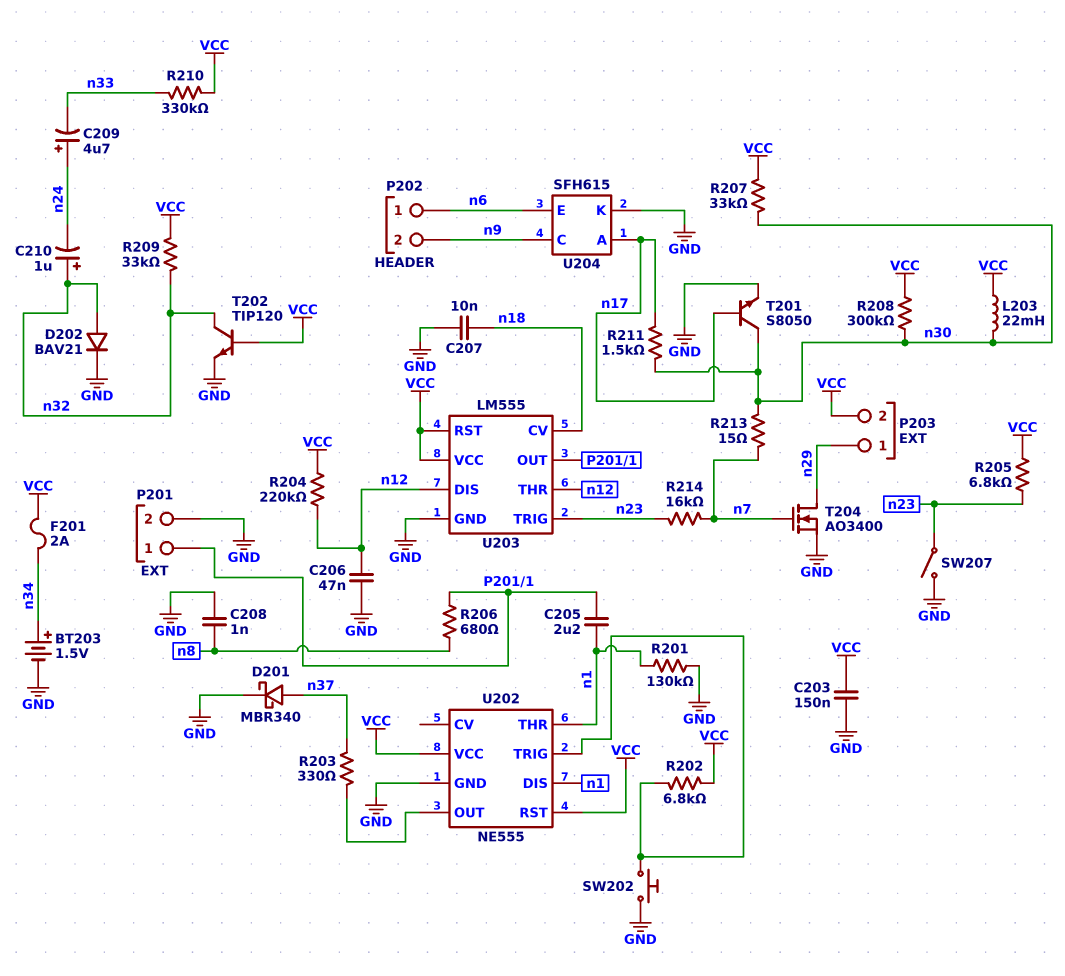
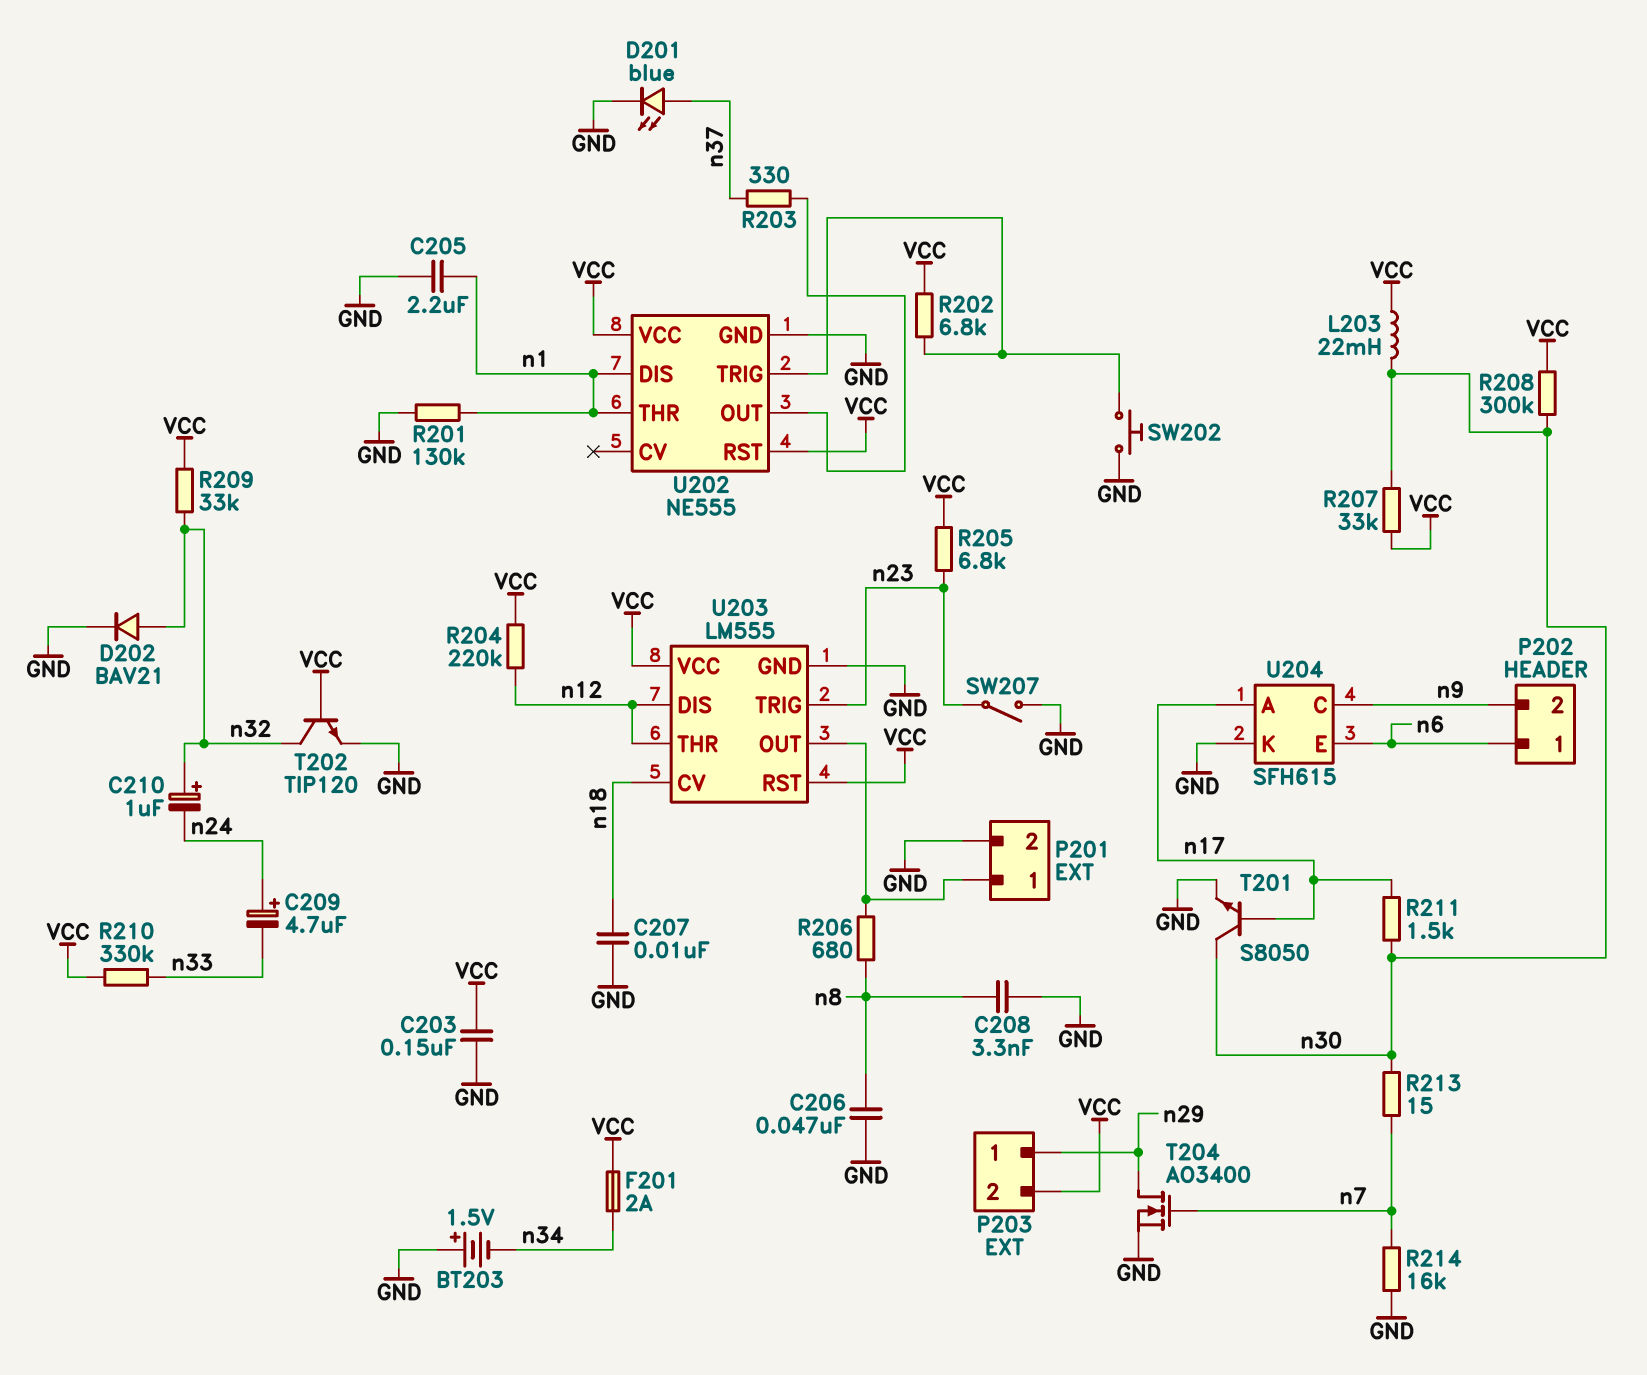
BT203: 1.5V (plus n34, minus GND) -> 1.5V (plus GND, minus n34)
C205: 2.2uF (P201/1, n1) -> 2.2uF (GND, n1)
C206: 47nF (GND, n12) -> 47nF (GND, n8)
C208: 1nF (GND, n8) -> 3.3nF (GND, n8)
D201: schottky MBR340 (A n37, K GND) -> LED blue (A n37, K GND)
R214: 16k (n7, n23) -> 16k (GND, n7)

